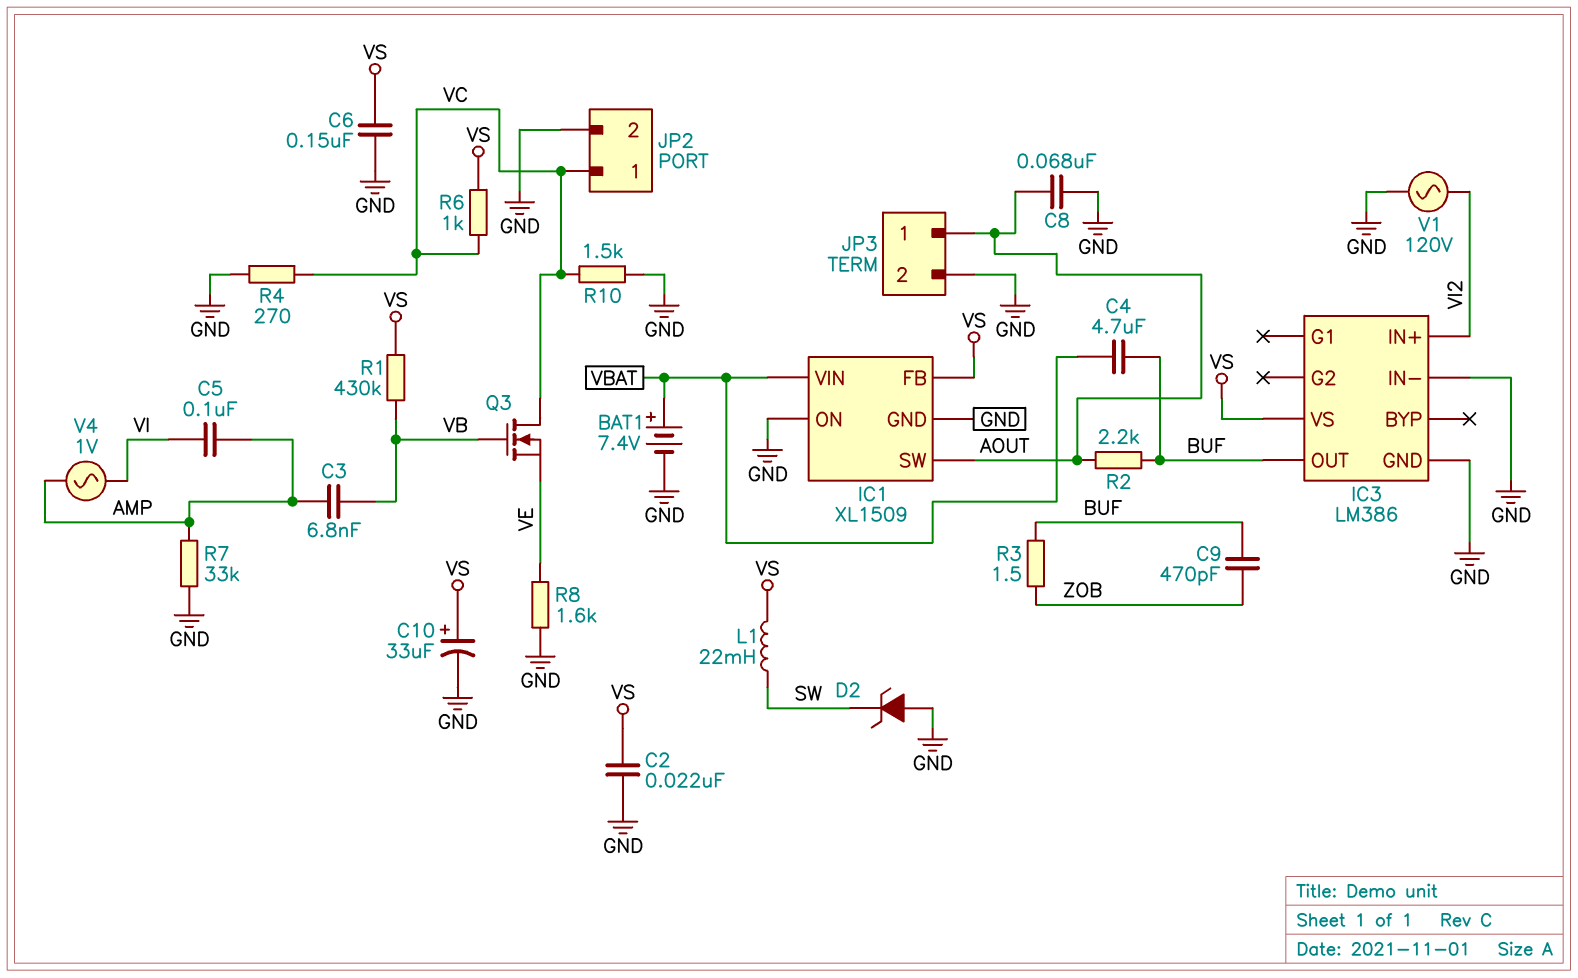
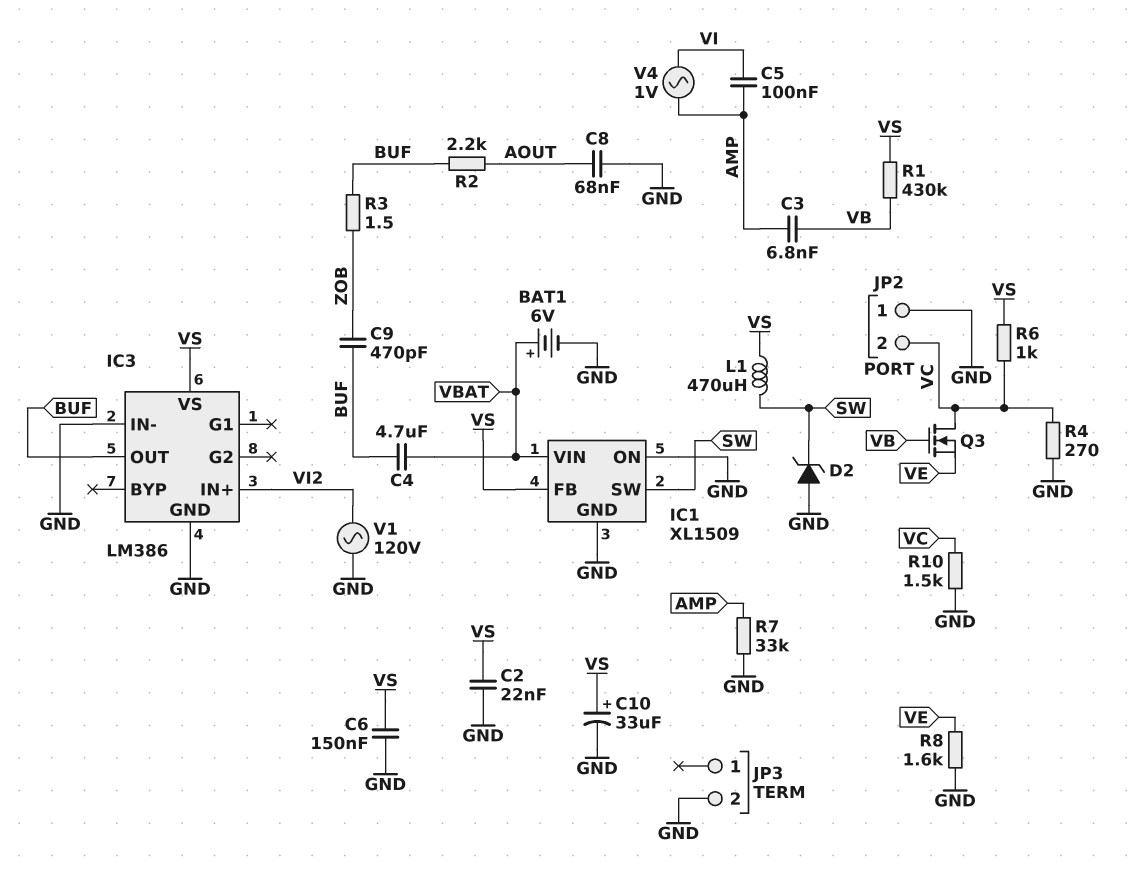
BAT1: 7.4V (plus VBAT, minus GND) -> 6V (plus VBAT, minus GND)
IC1 pin SW: AOUT -> SW
JP2 pin 1: VC -> GND
JP2 pin 2: GND -> VC
JP3 pin 1: AOUT -> none
L1: 22mH (SW, VS) -> 470uH (SW, VS)

